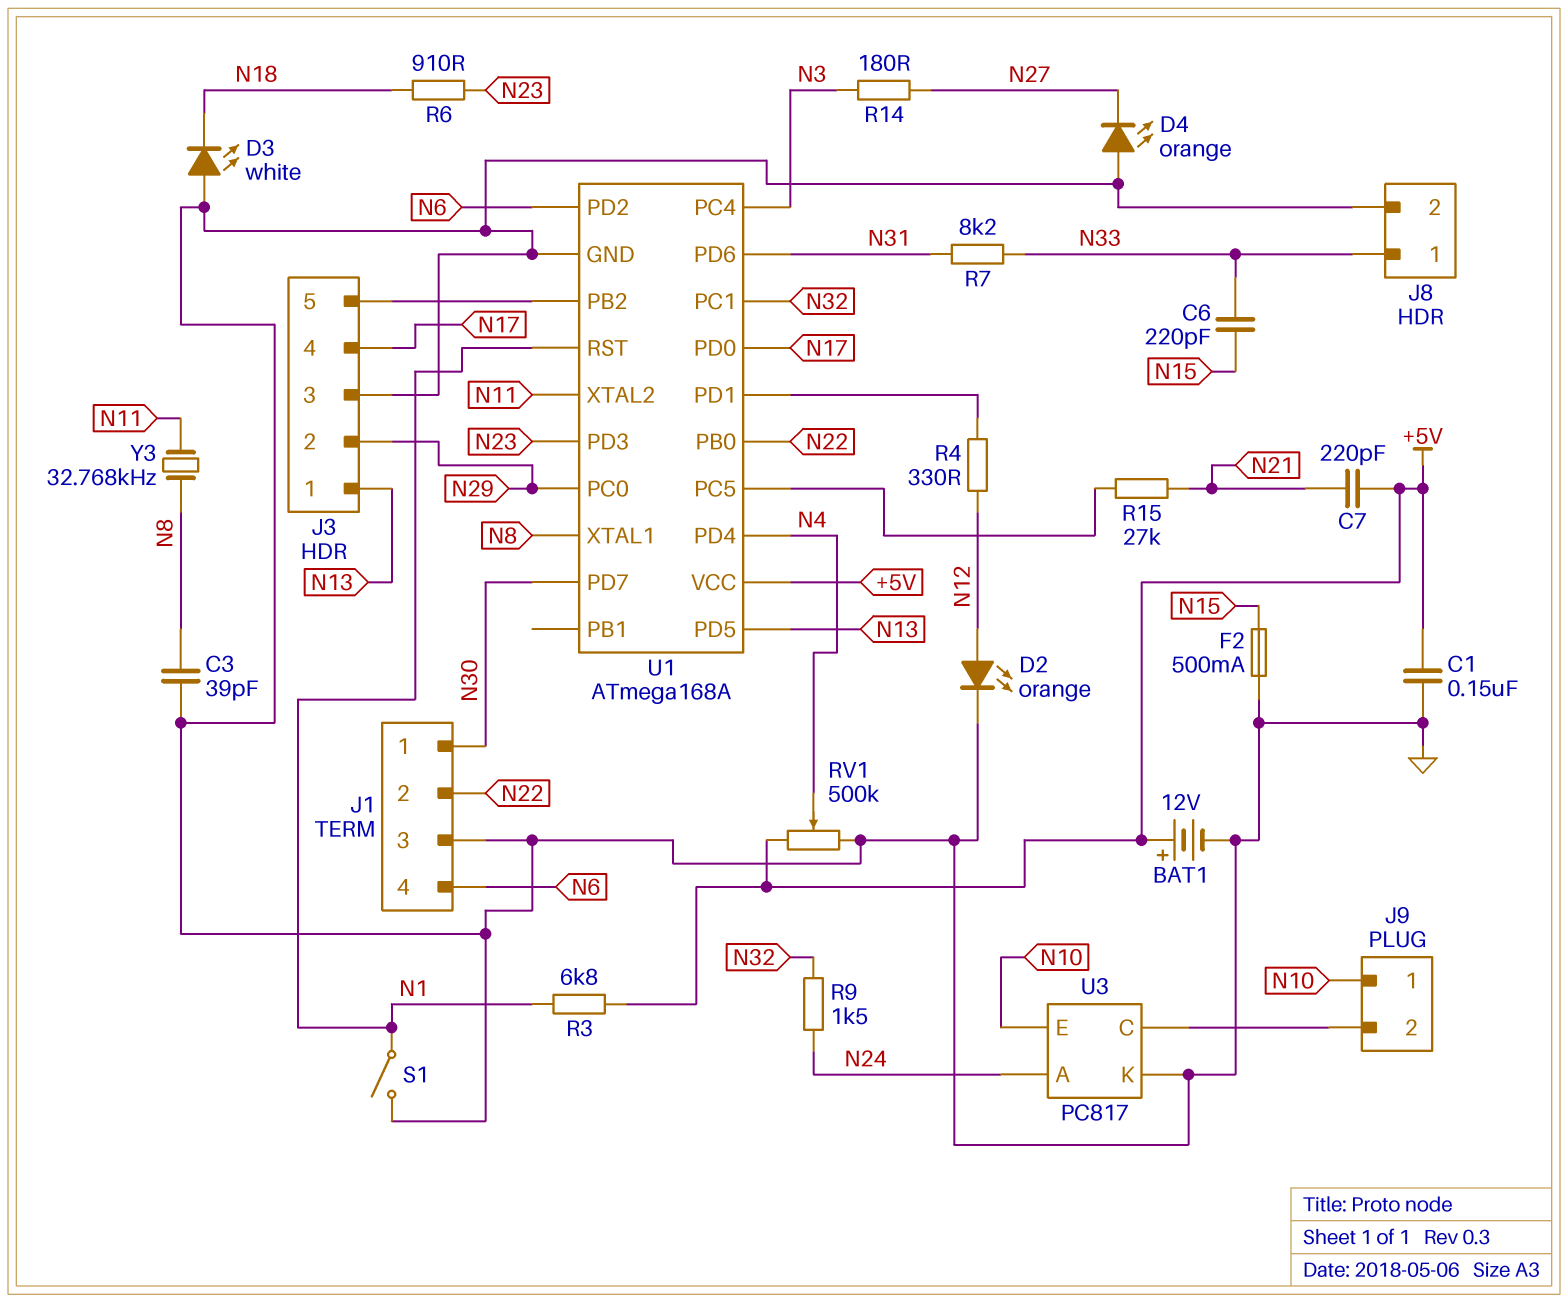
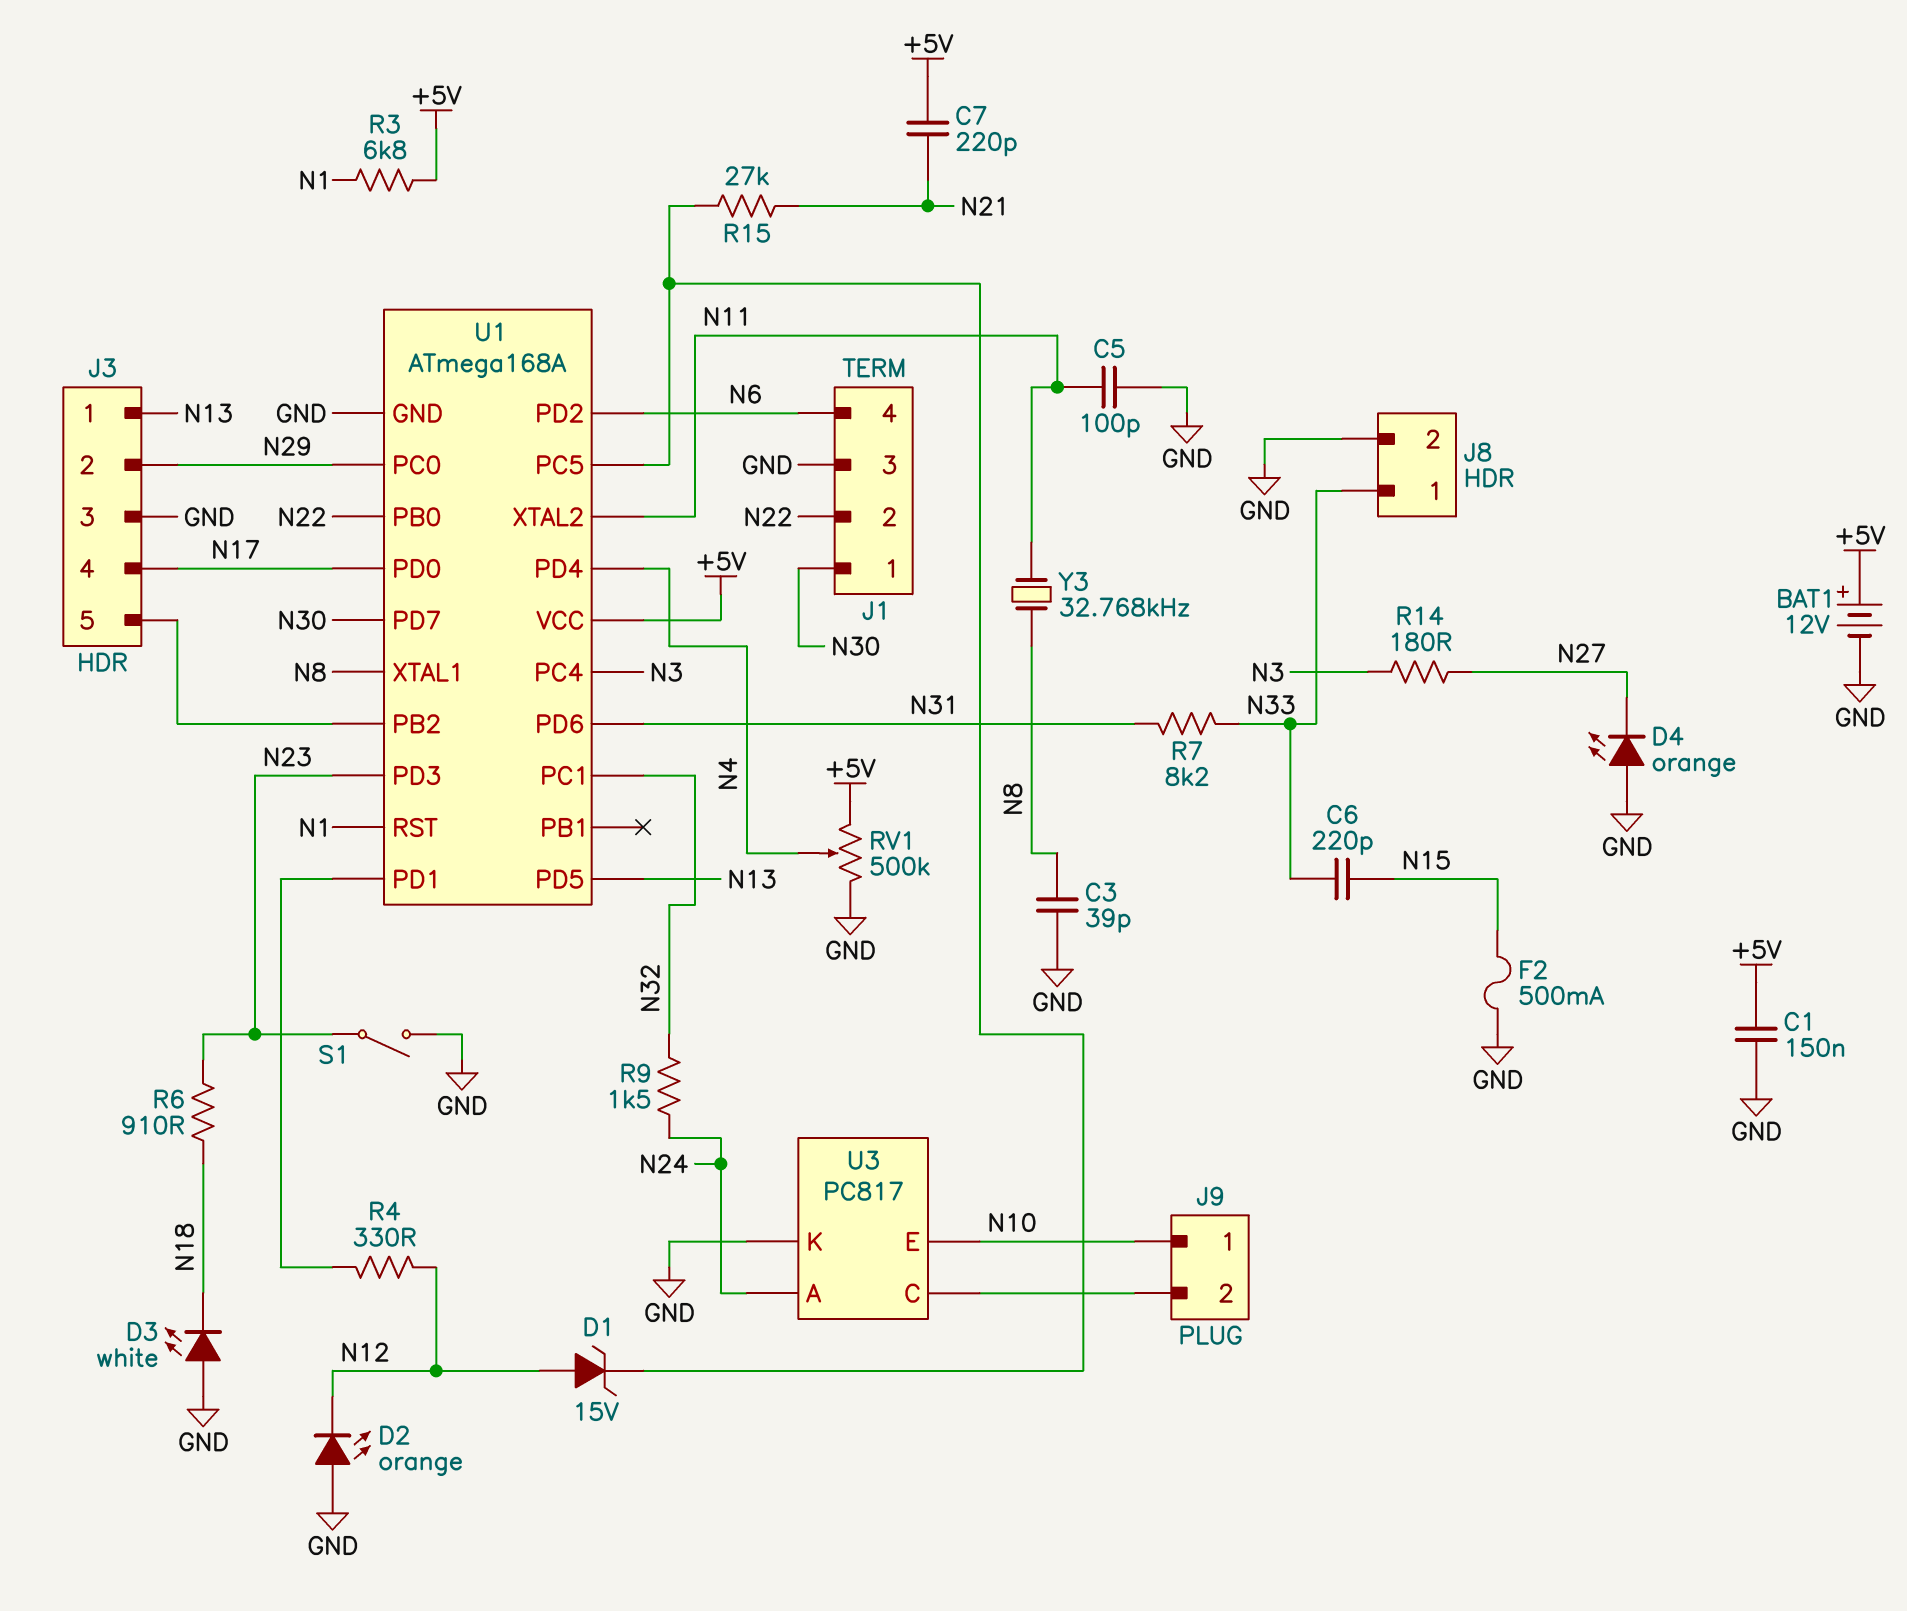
C5: none -> 100pF (GND, N11)
D1: none -> zener 15V (A N12, K U1/PC5)
D2: LED orange (A N12, K GND) -> LED orange (A GND, K N12)
S1: switch (GND, N1) -> switch (GND, N23)

